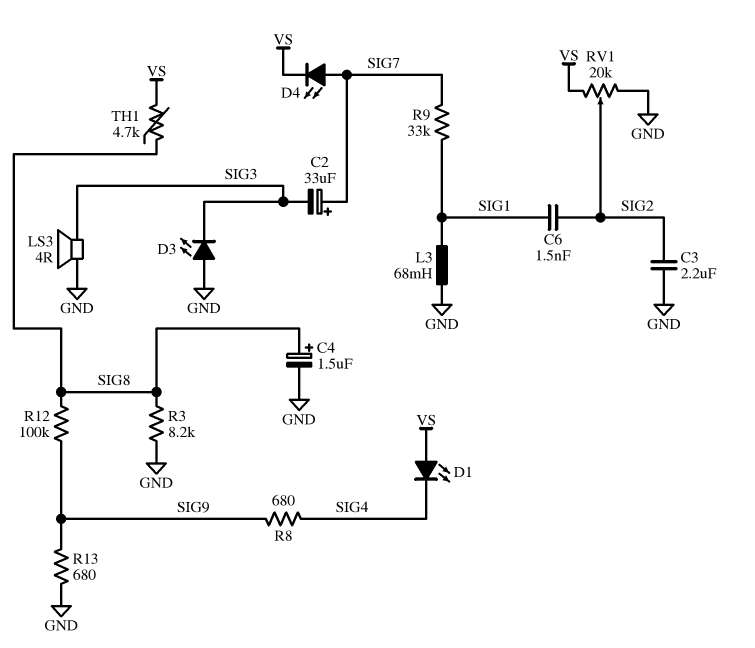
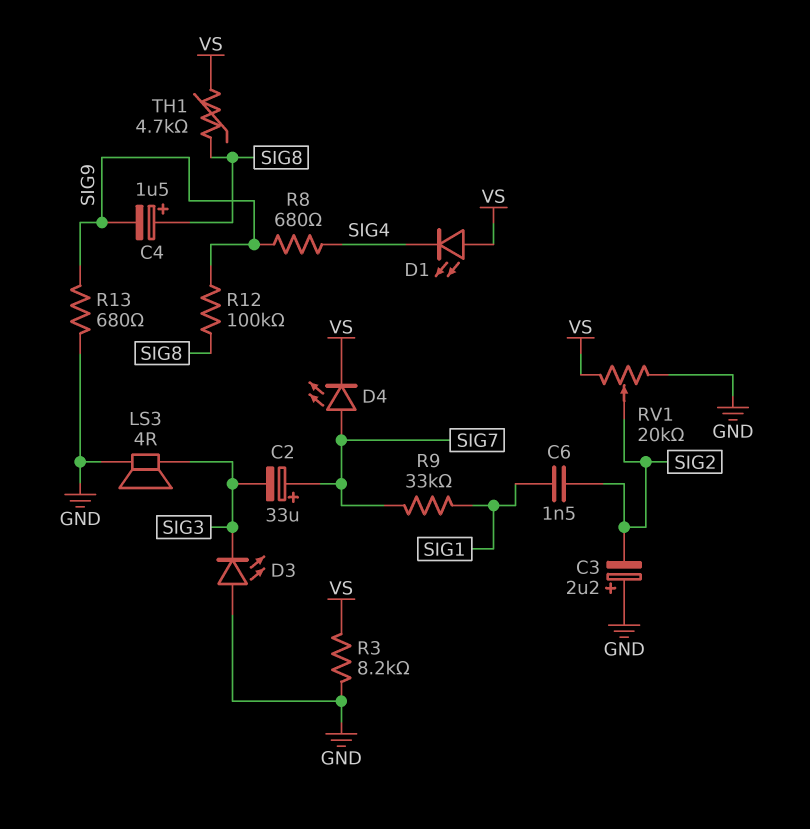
C3: 2.2uF (GND, SIG2) -> 2.2uF (plus GND, minus SIG2)
C4: 1.5uF (plus SIG8, minus GND) -> 1.5uF (plus SIG8, minus SIG9)
L3: 68mH (GND, SIG1) -> none
R3: 8.2k (GND, SIG8) -> 8.2k (GND, VS)

